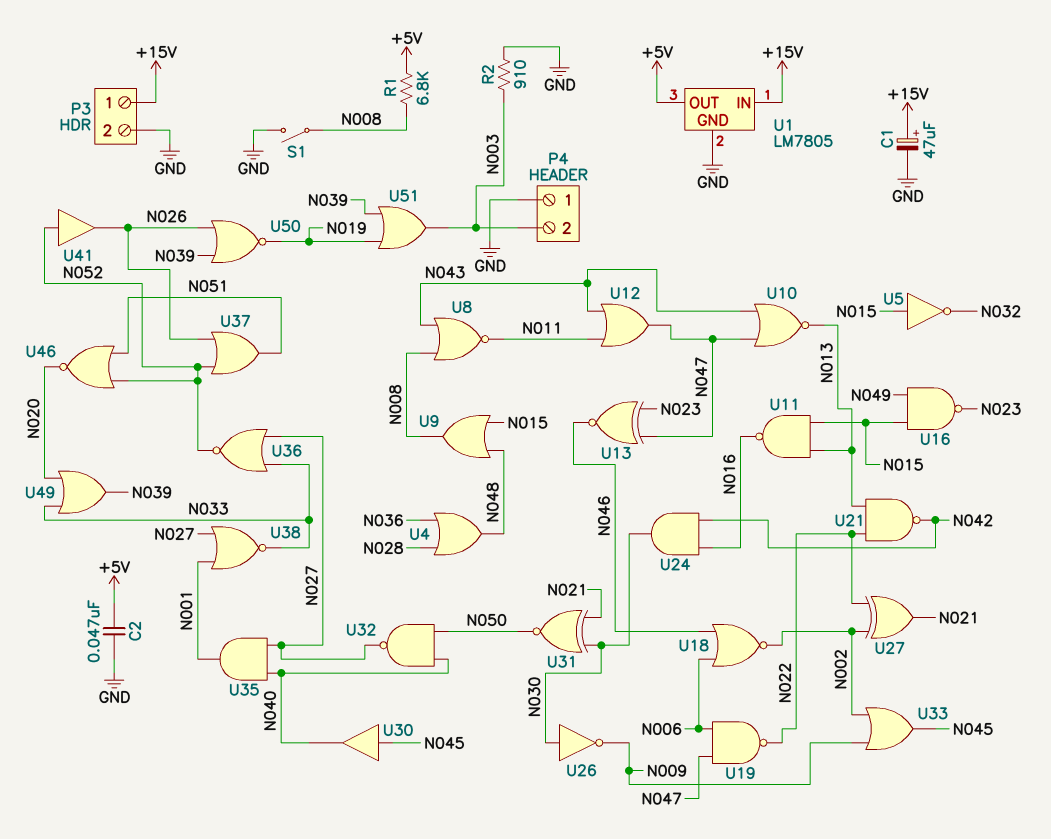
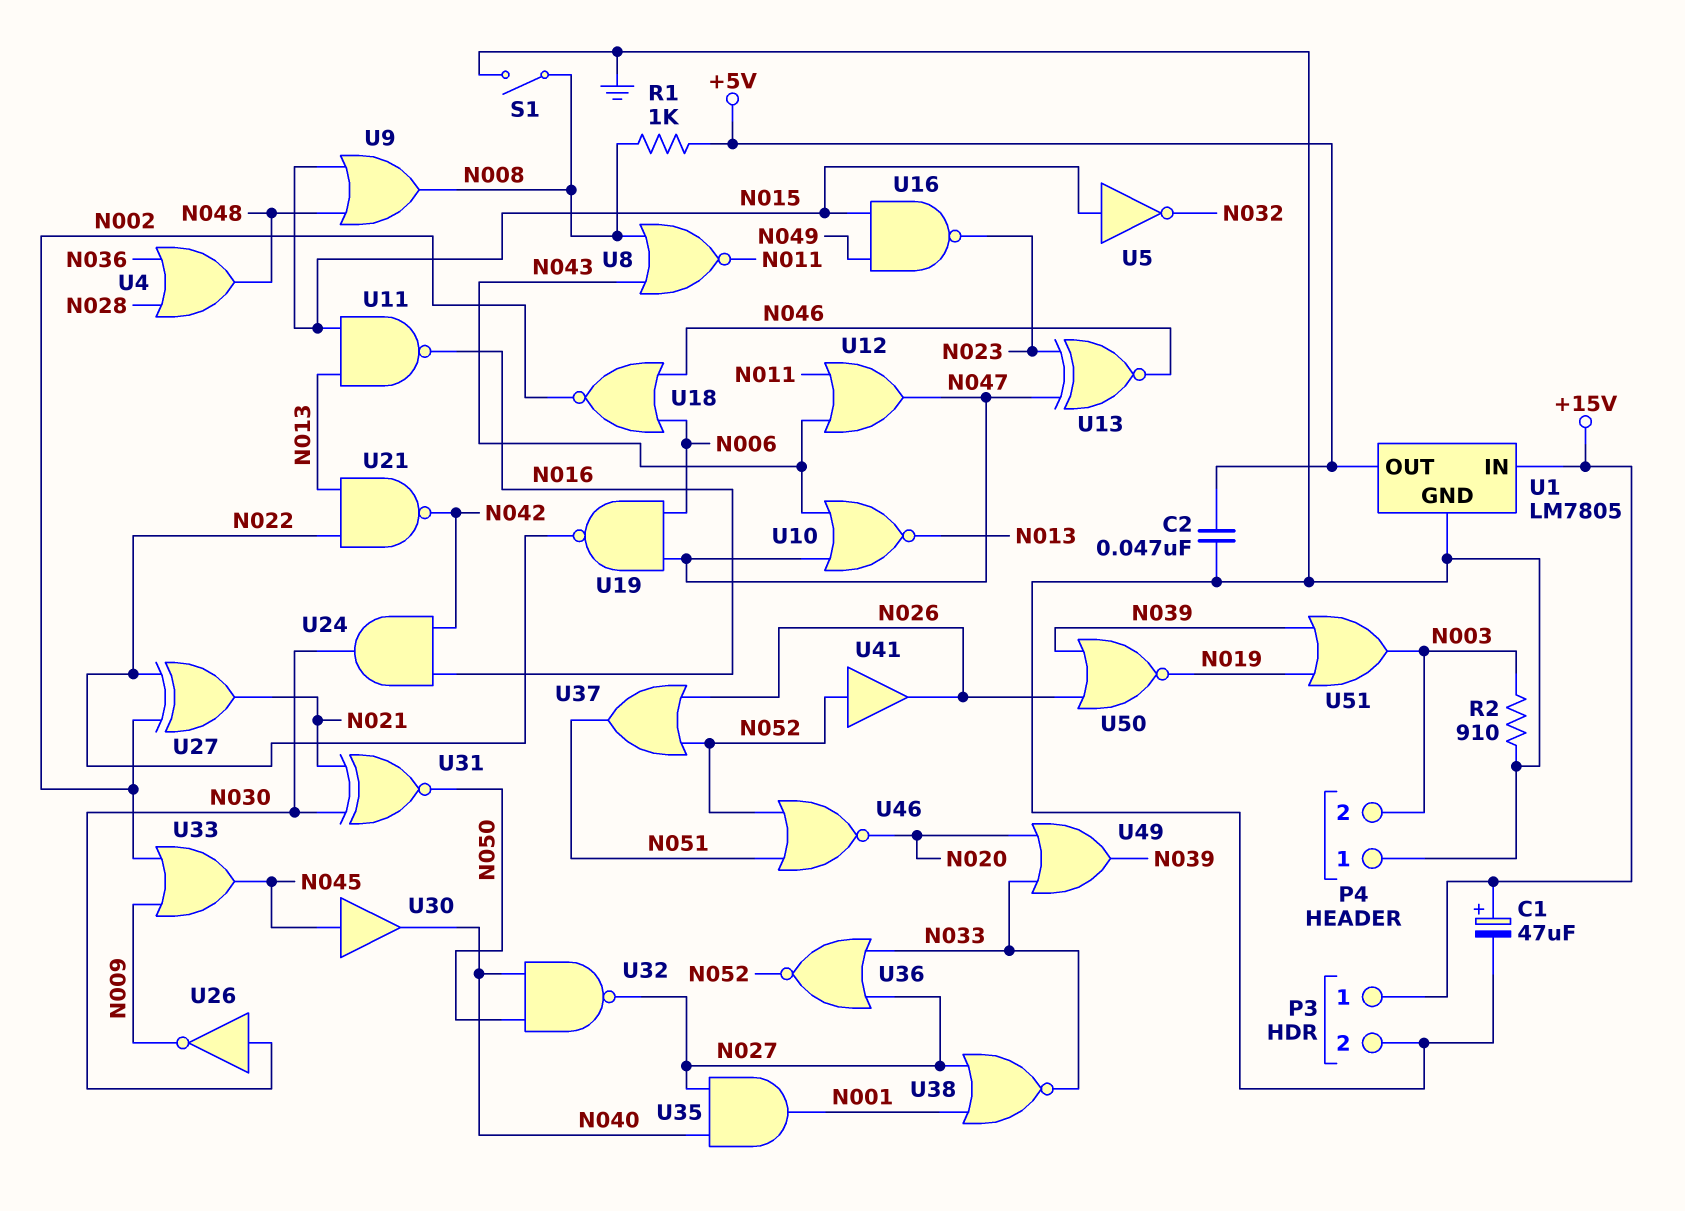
R1: 6.8k (+5V, N008) -> 1k (+5V, N008)

